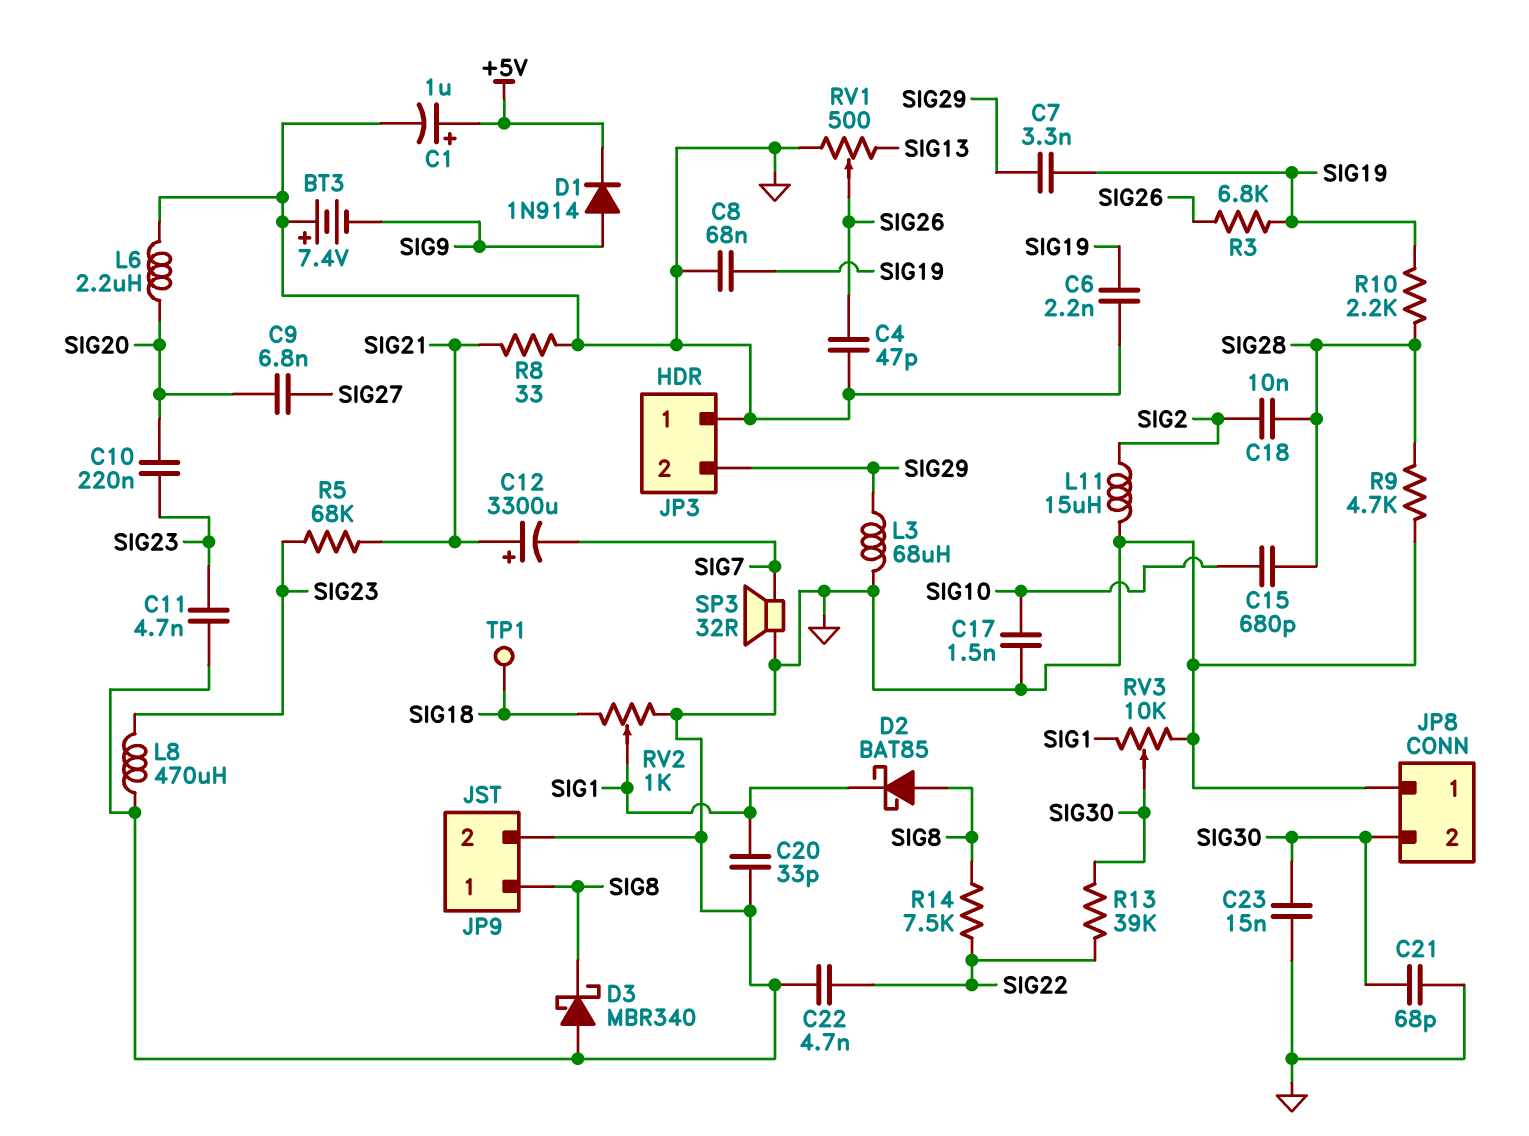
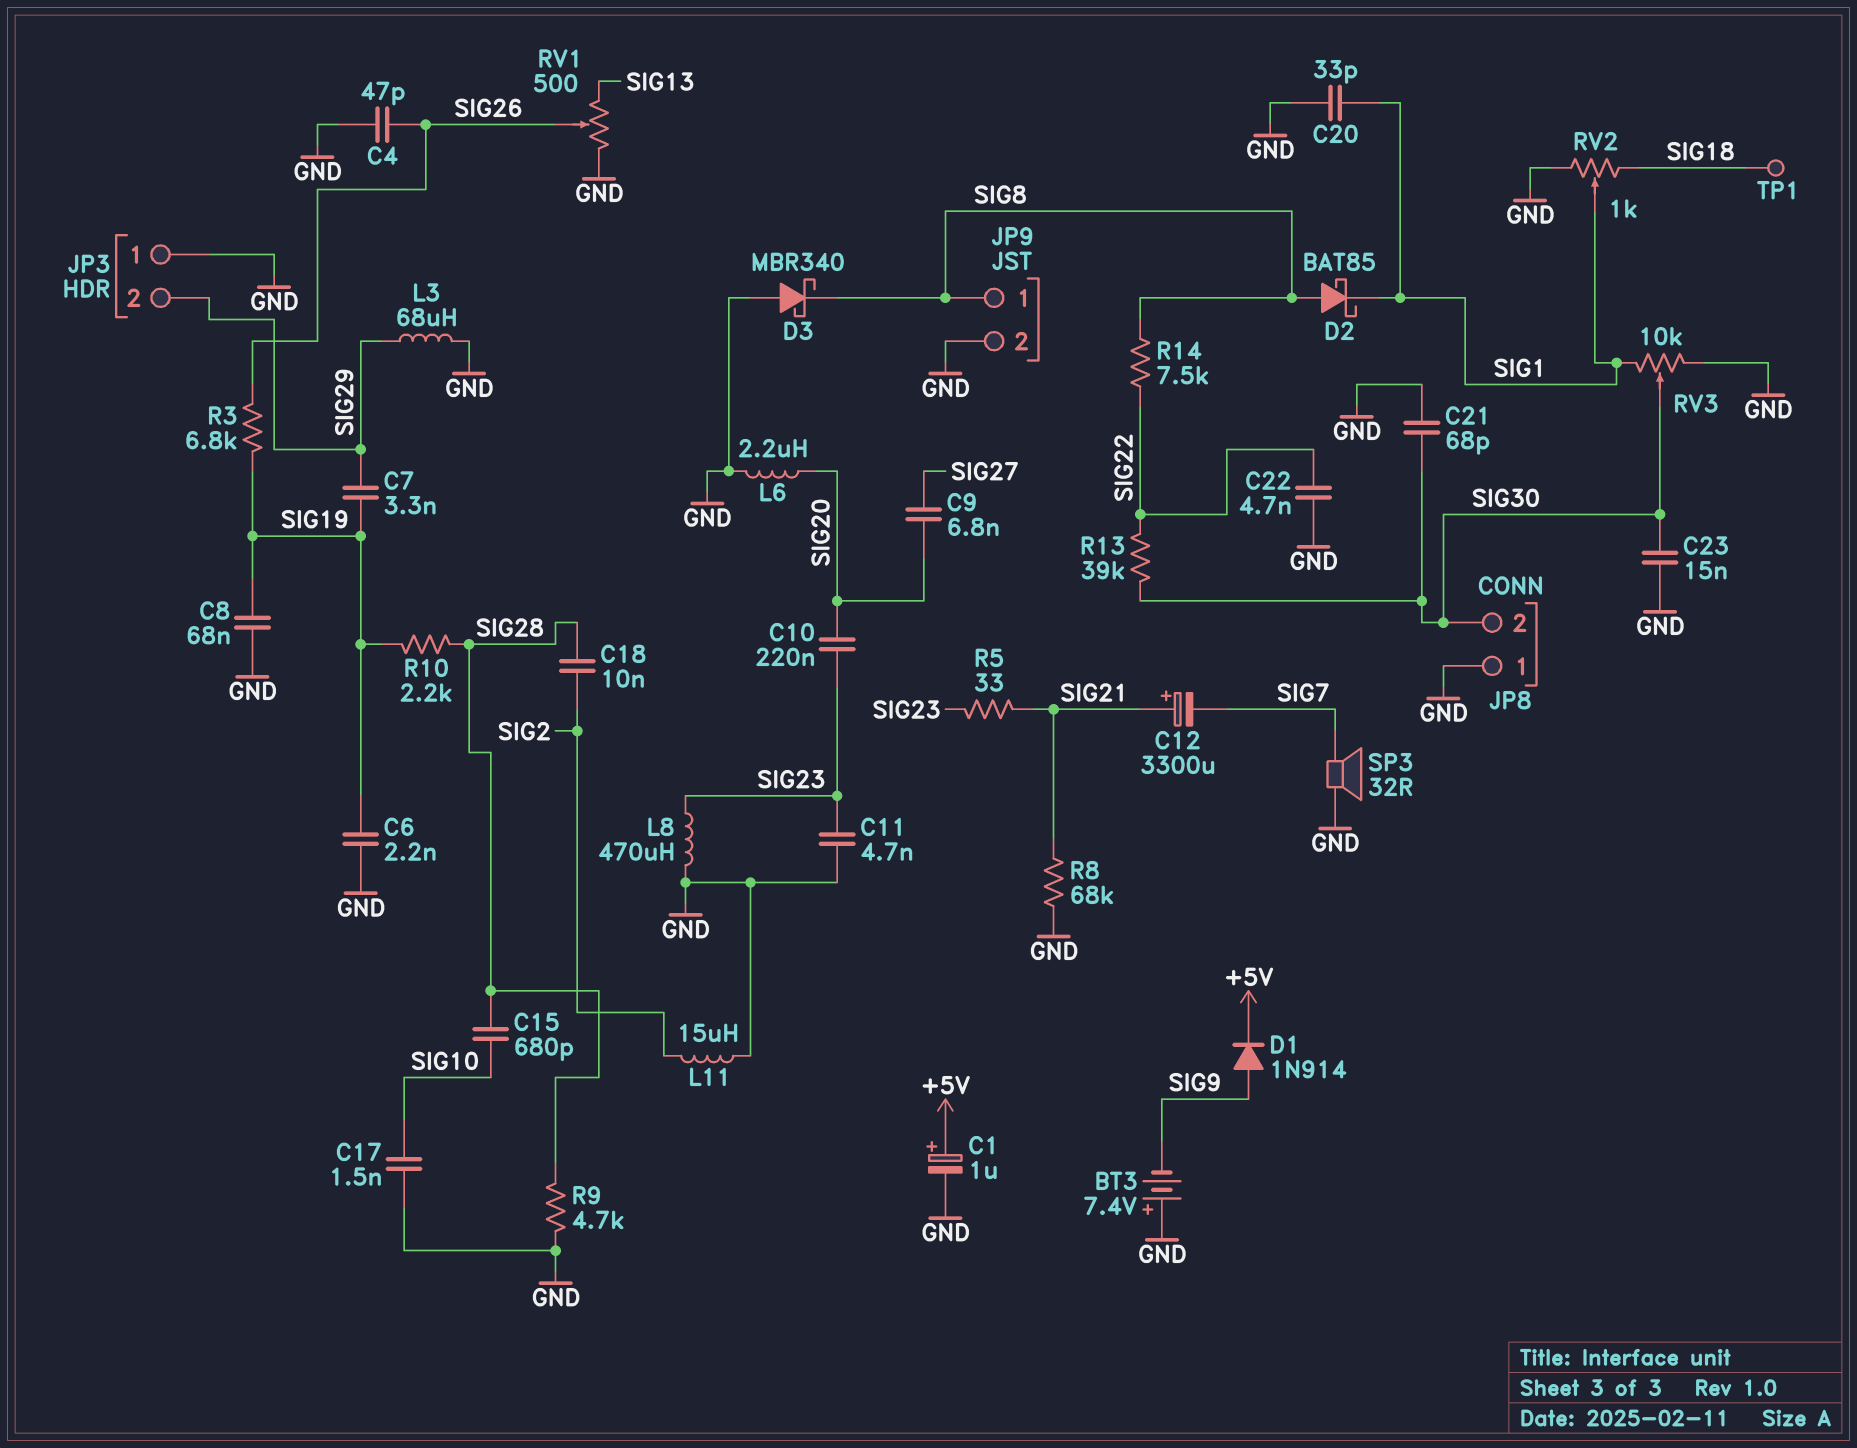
R5: 68k (SIG21, SIG23) -> 33 (SIG21, SIG23)
R8: 33 (GND, SIG21) -> 68k (GND, SIG21)

